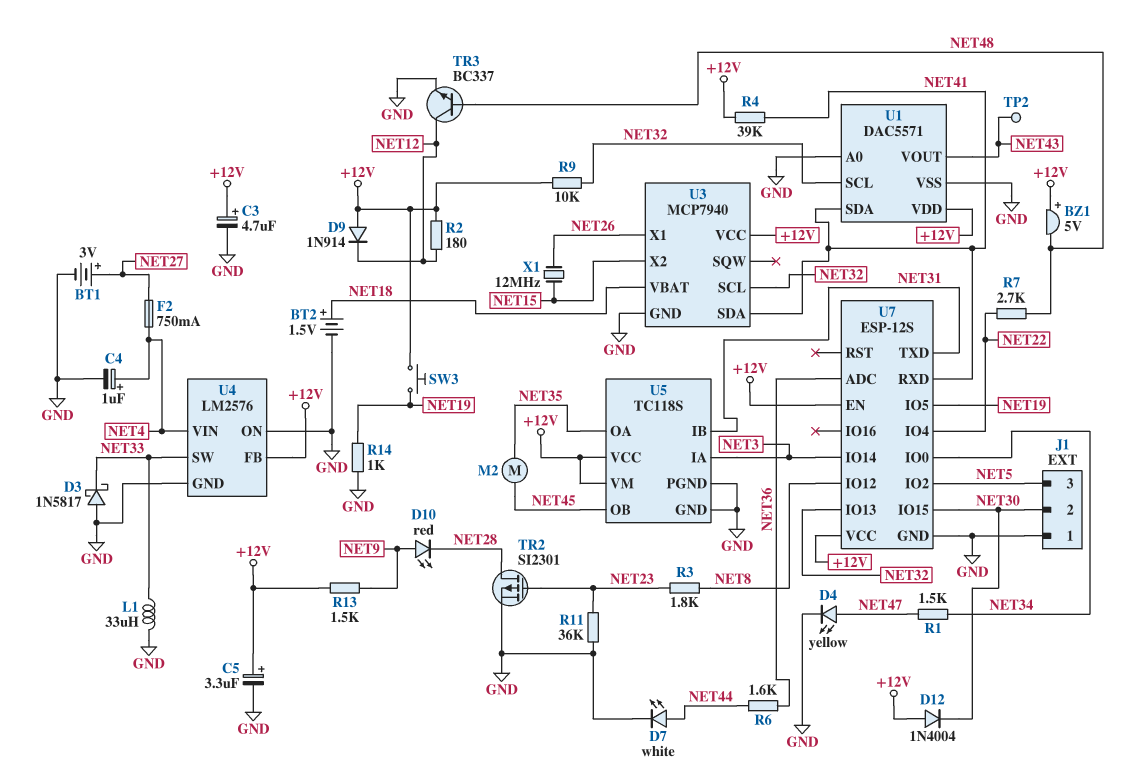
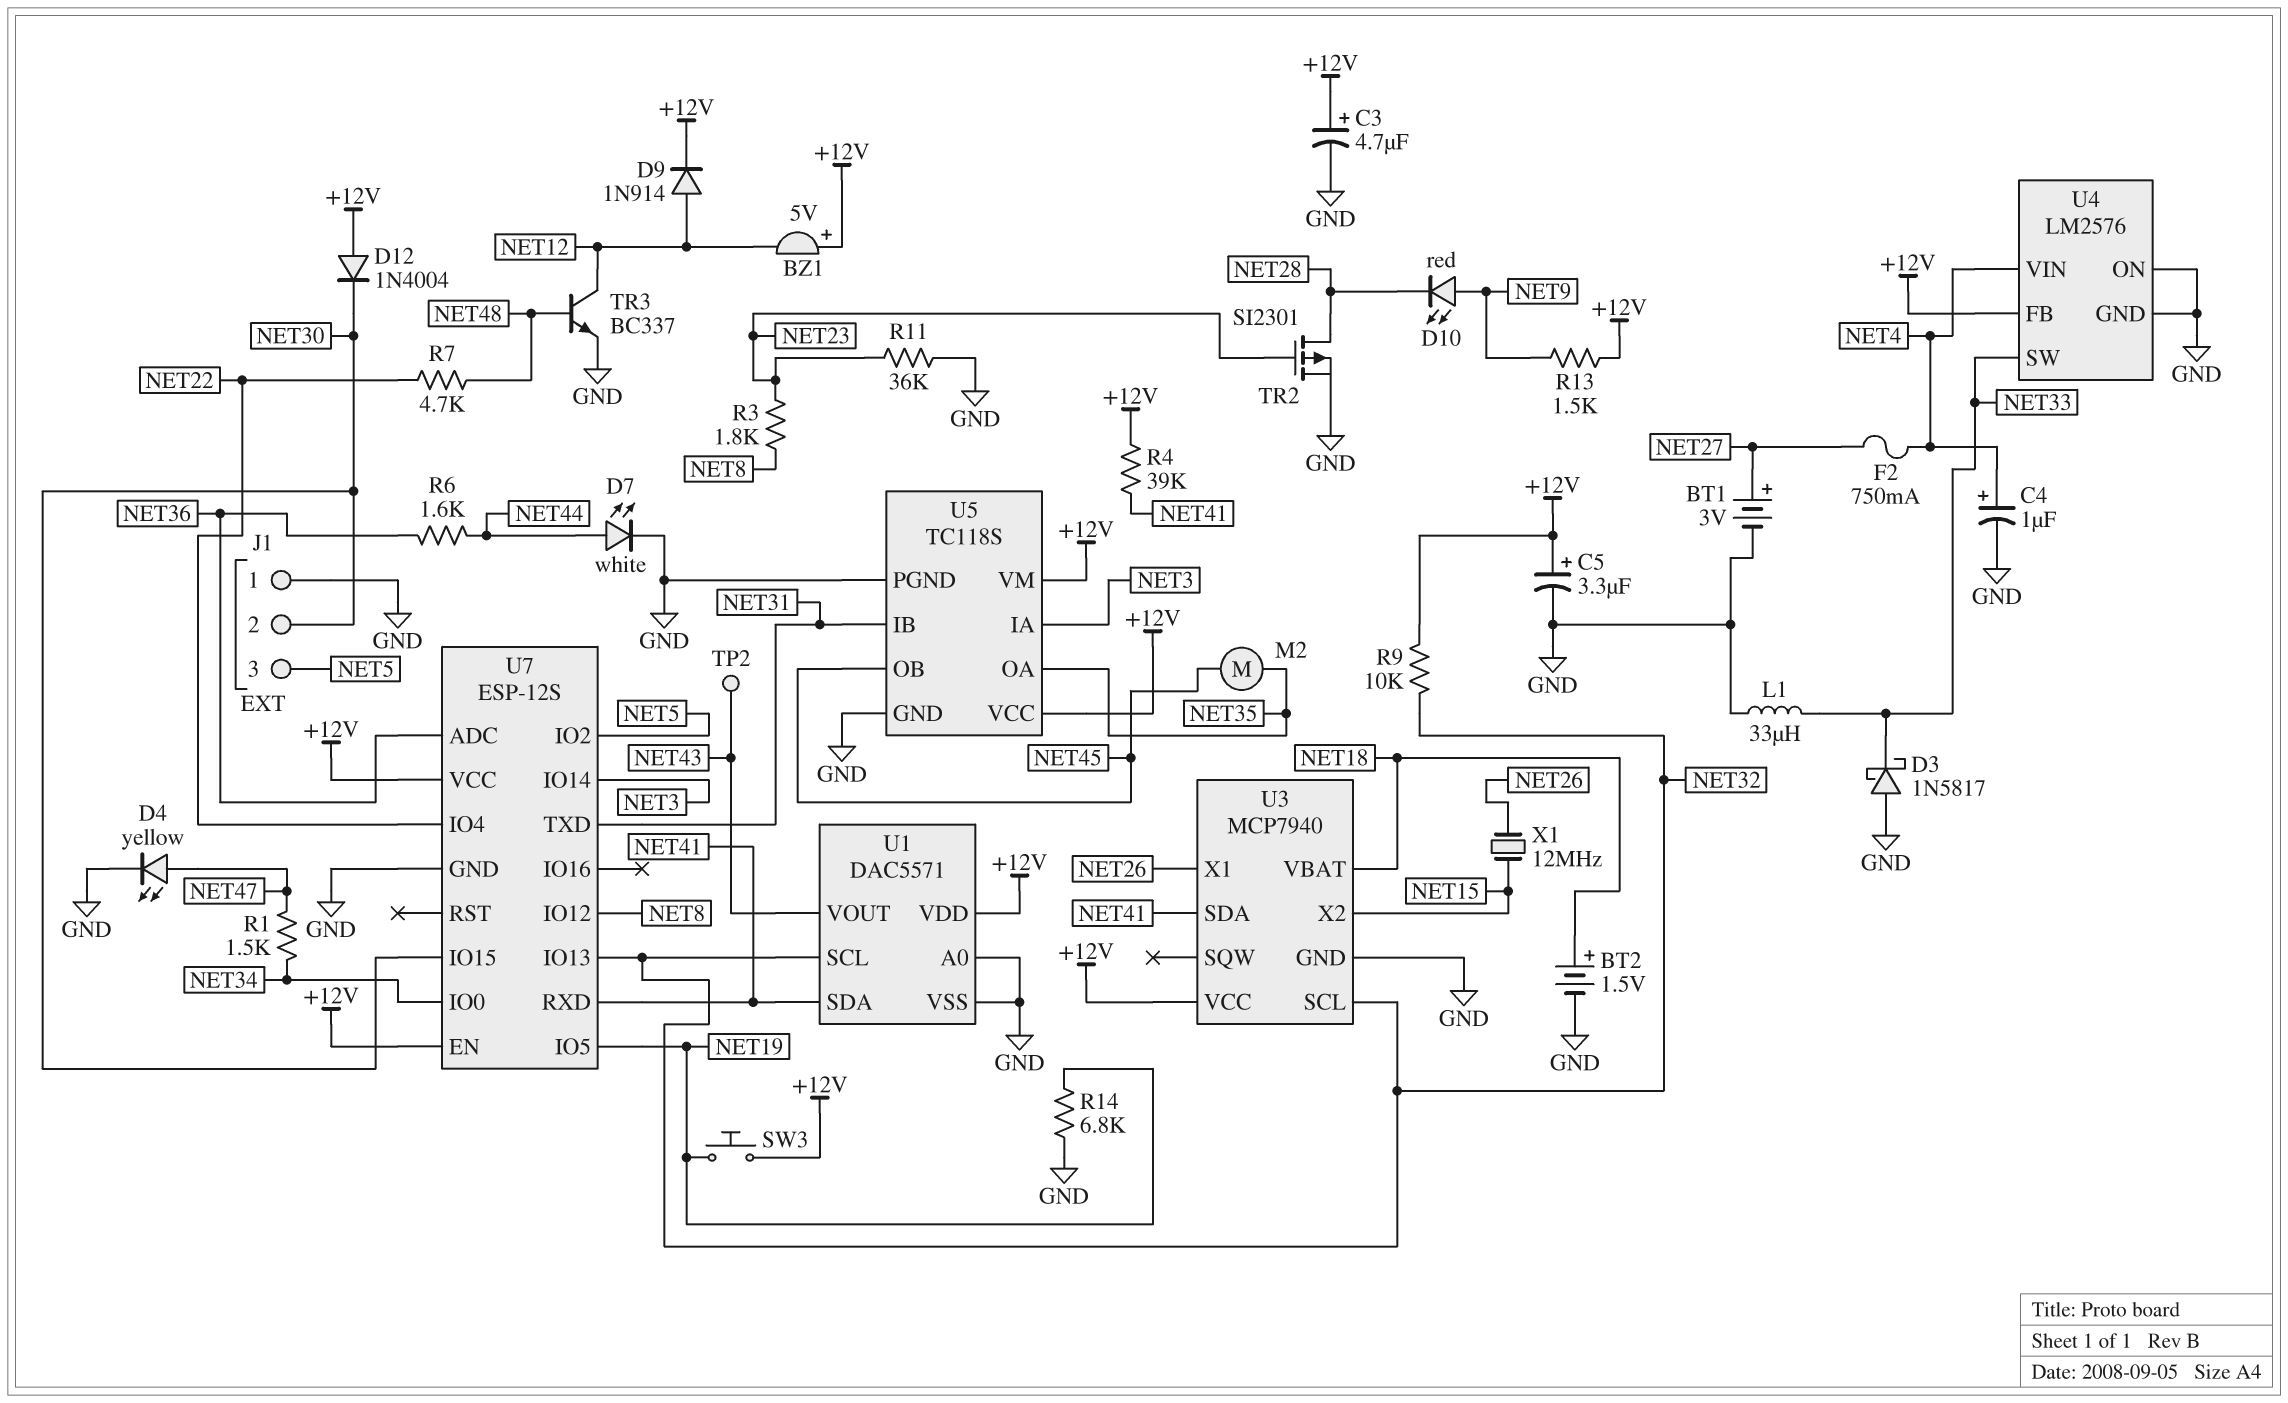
BZ1: buzzer 5V (plus +12V, minus NET48) -> buzzer 5V (plus +12V, minus NET12)
D9: diode 1N914 (A +12V, K NET12) -> diode 1N914 (A NET12, K +12V)
R2: 180 (+12V, NET12) -> none
R7: 2.7k (NET22, NET48) -> 4.7k (NET22, NET48)
R14: 1k (GND, NET19) -> 6.8k (GND, NET19)

